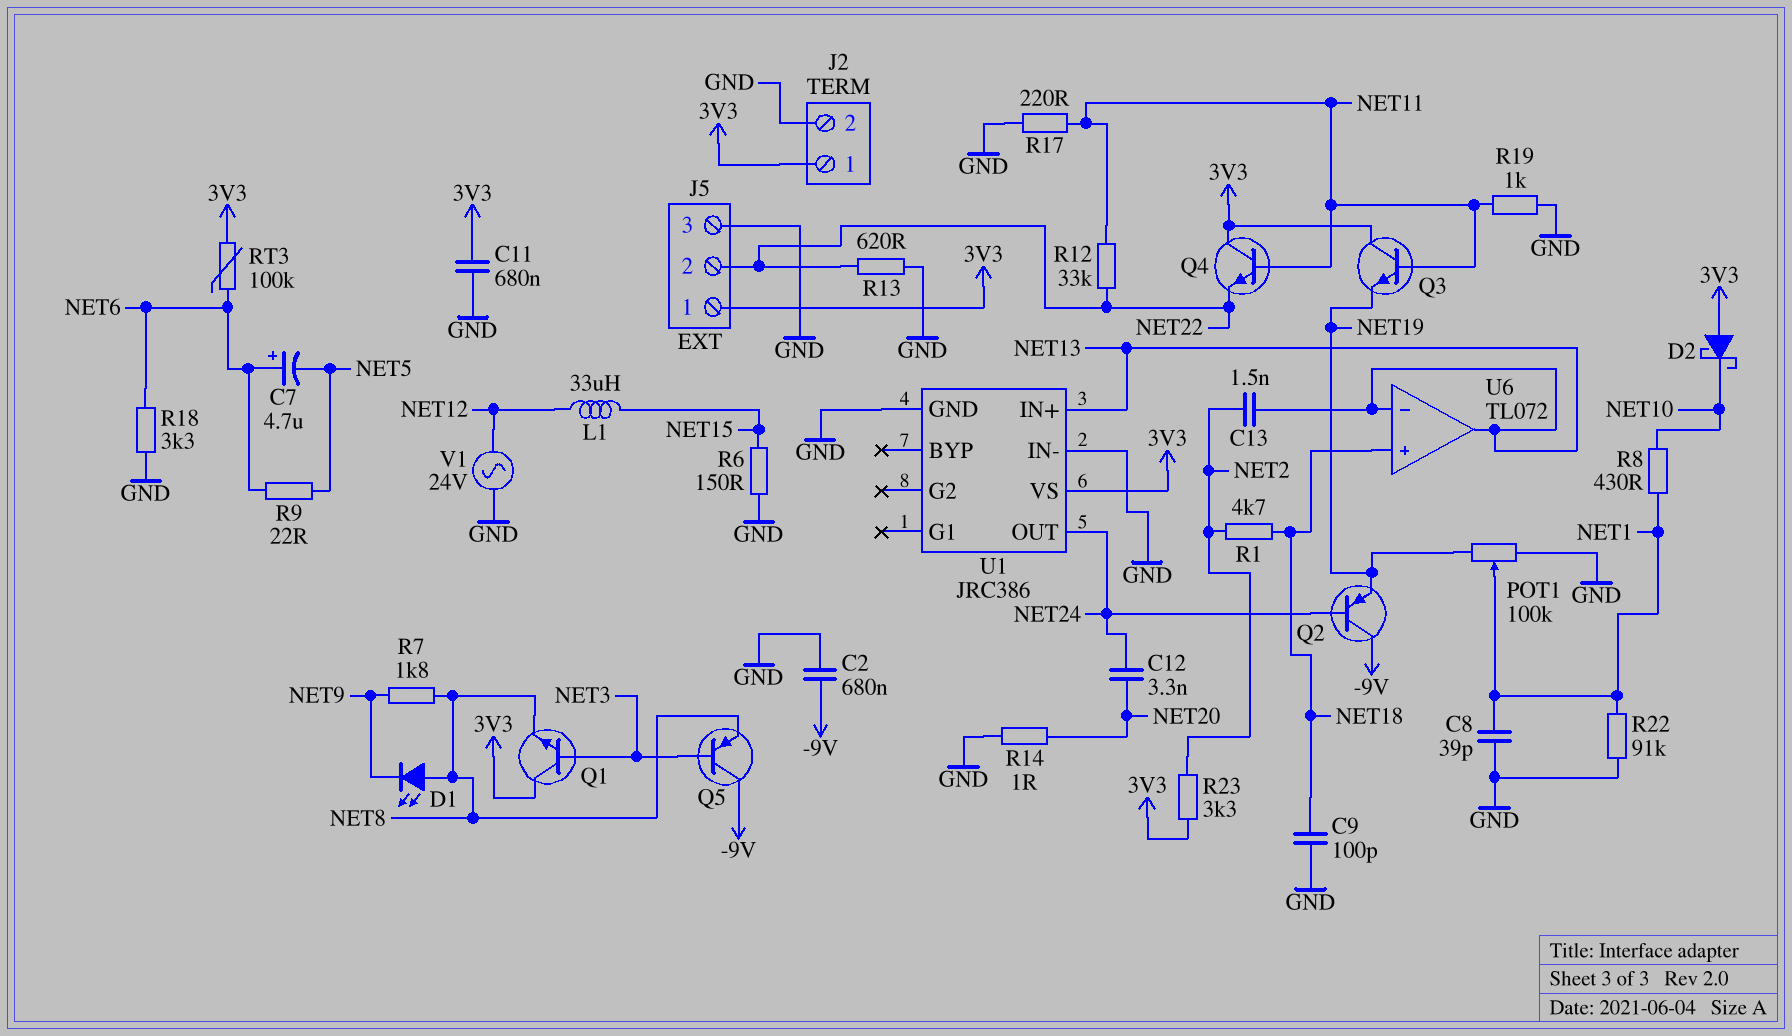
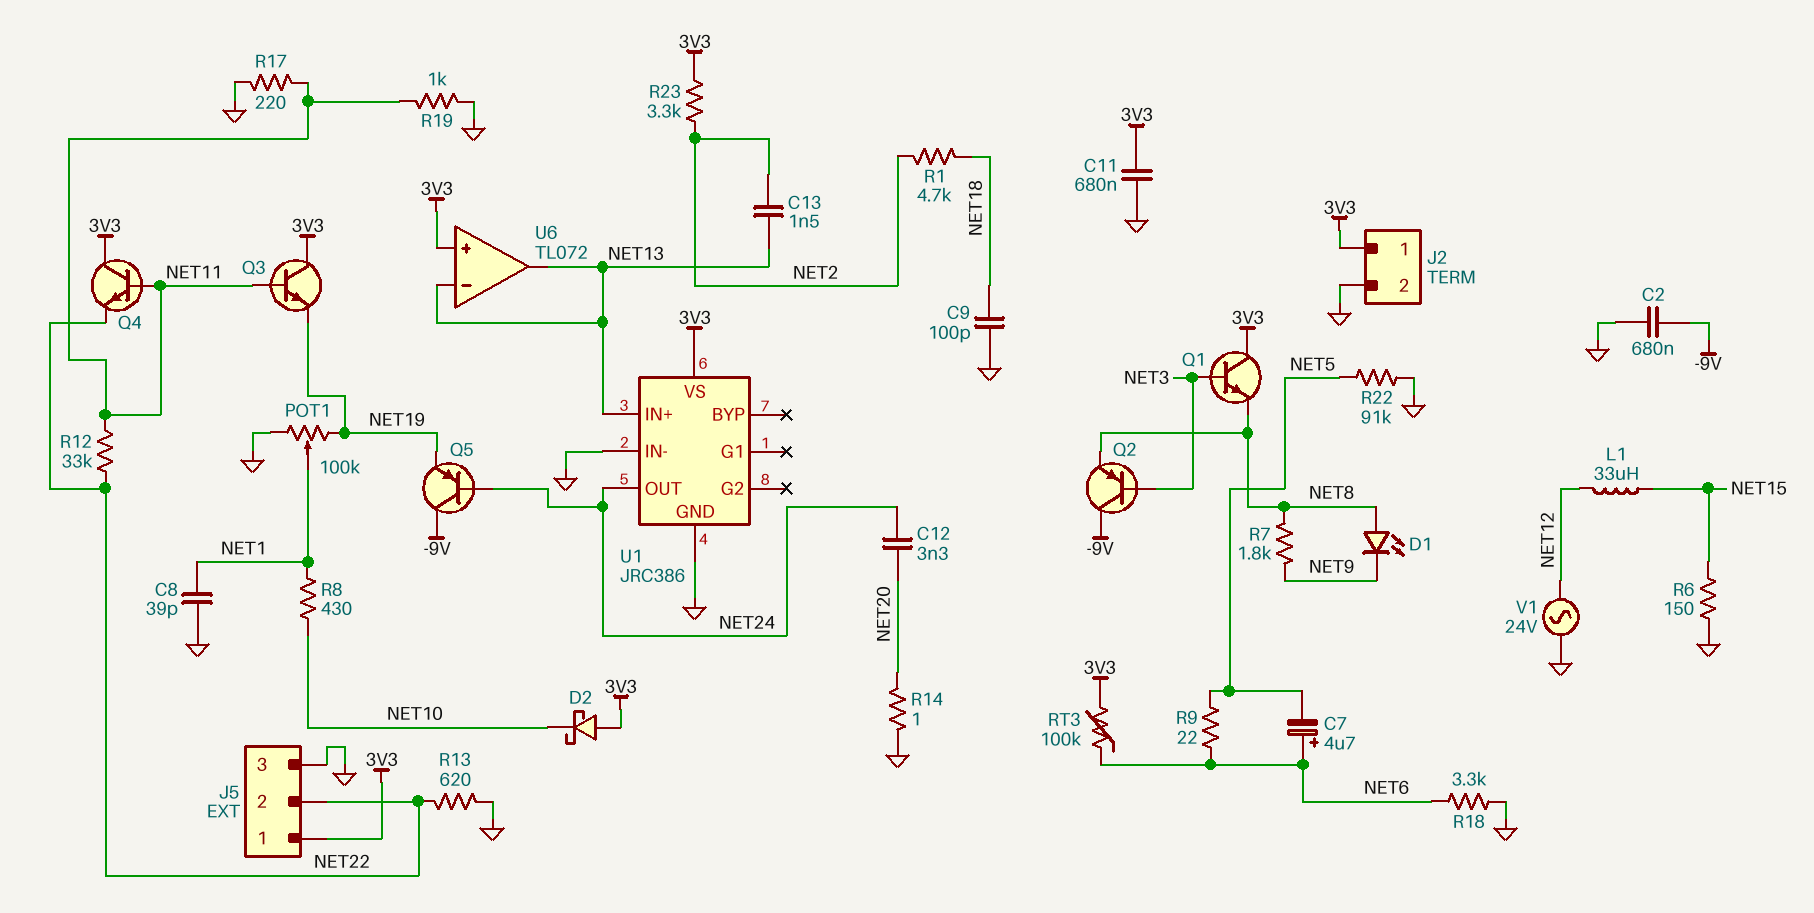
Q2: PNP (B NET24, C -9V, E NET19) -> PNP (B NET3, C -9V, E NET8)
Q5: PNP (B NET3, C -9V, E NET8) -> PNP (B NET24, C -9V, E NET19)
R22: 91k (GND, NET1) -> 91k (GND, NET5)
U6 pin in+: NET18 -> 3V3

